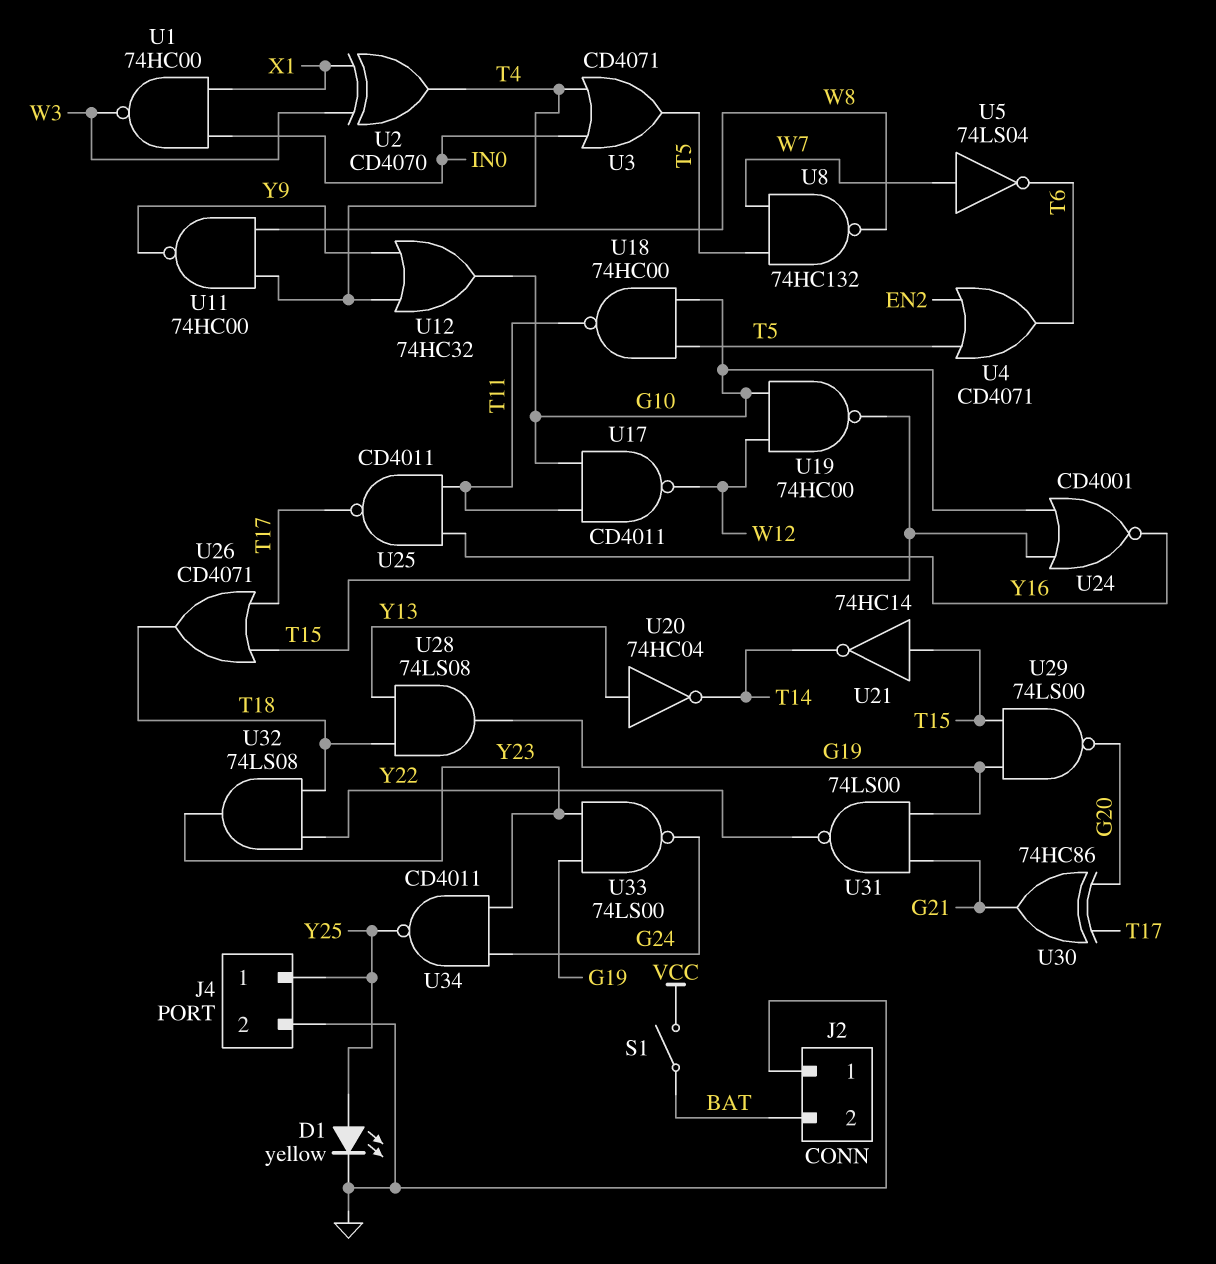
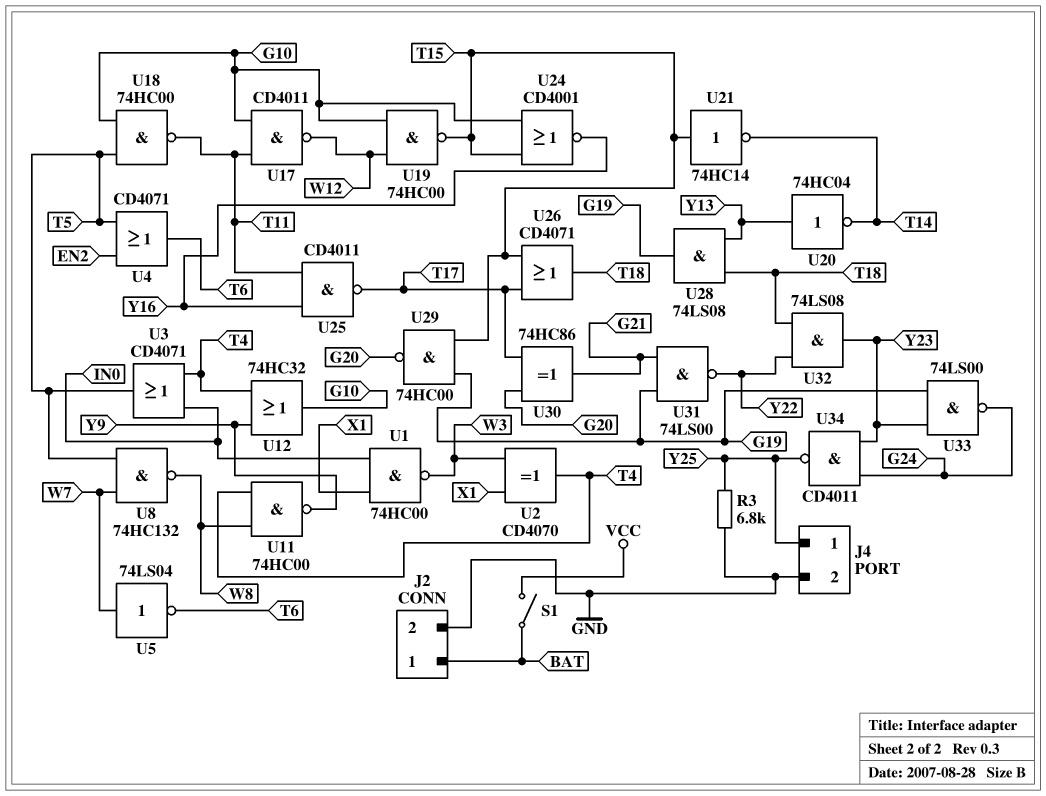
D1: LED yellow (A Y25, K GND) -> none
J2 pin 1: GND -> BAT
J2 pin 2: BAT -> GND
R3: none -> 6.8k (GND, Y25)
U29: NAND 74LS00 (in G19, in T15, out G20) -> NAND 74HC00 (in G19, in T15, out G20)

